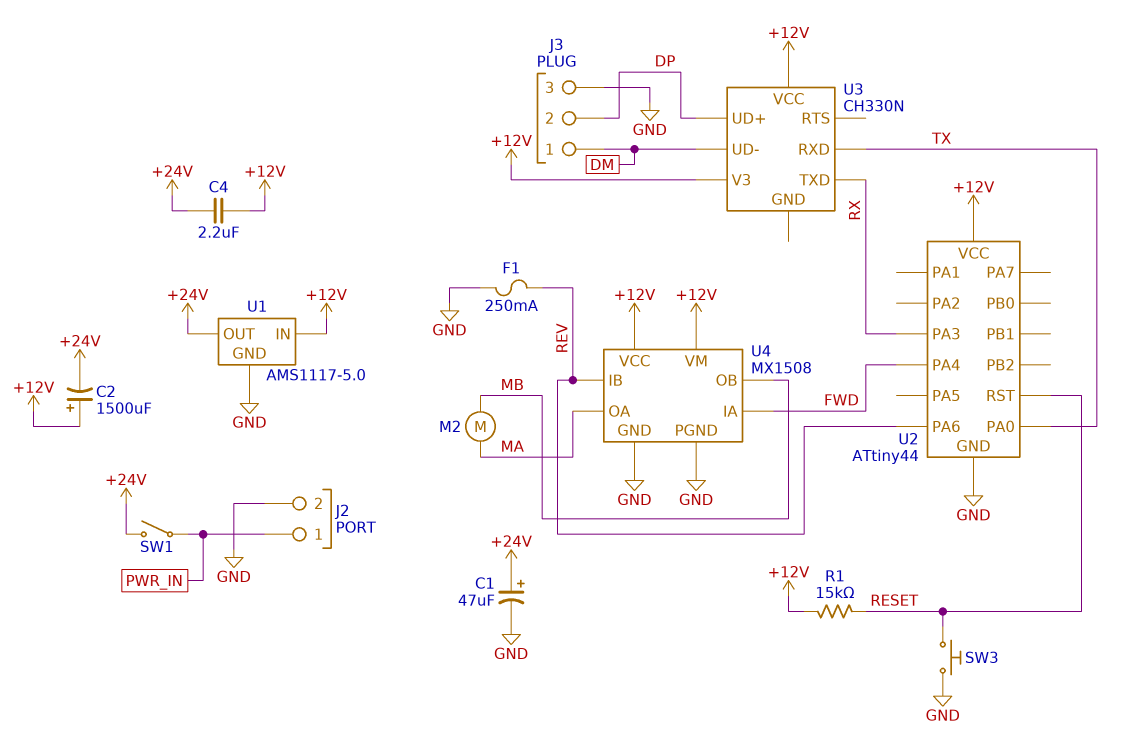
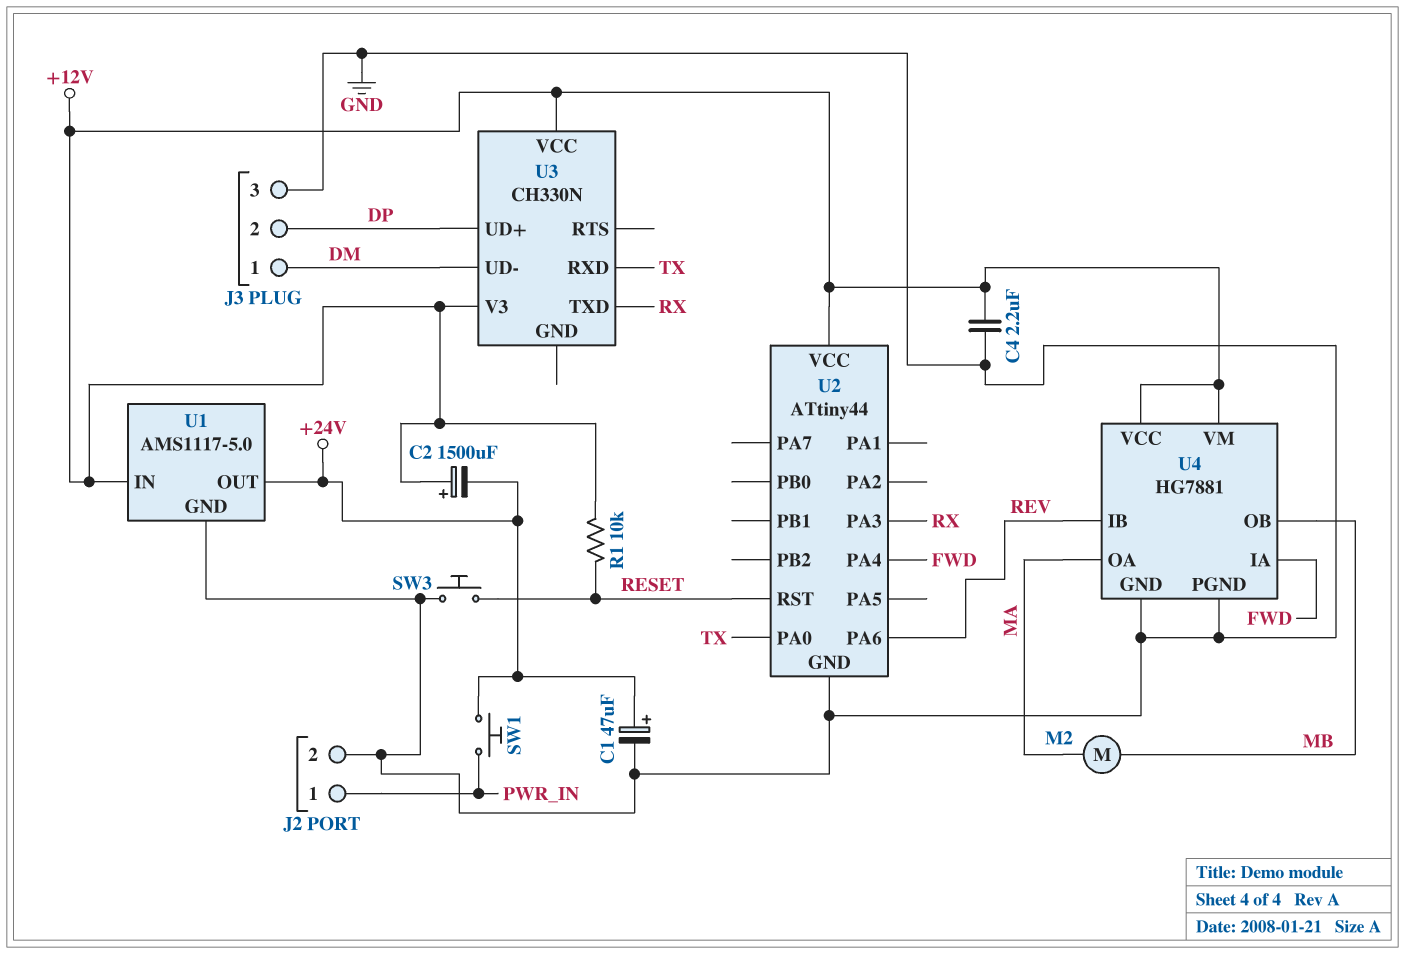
C4: 2.2uF (+12V, +24V) -> 2.2uF (+12V, GND)
F1: 250mA (GND, REV) -> none
R1: 15k (+12V, RESET) -> 10k (+12V, RESET)
SW1: switch (+24V, PWR_IN) -> button (+24V, PWR_IN)
U4: MX1508 -> HG7881

